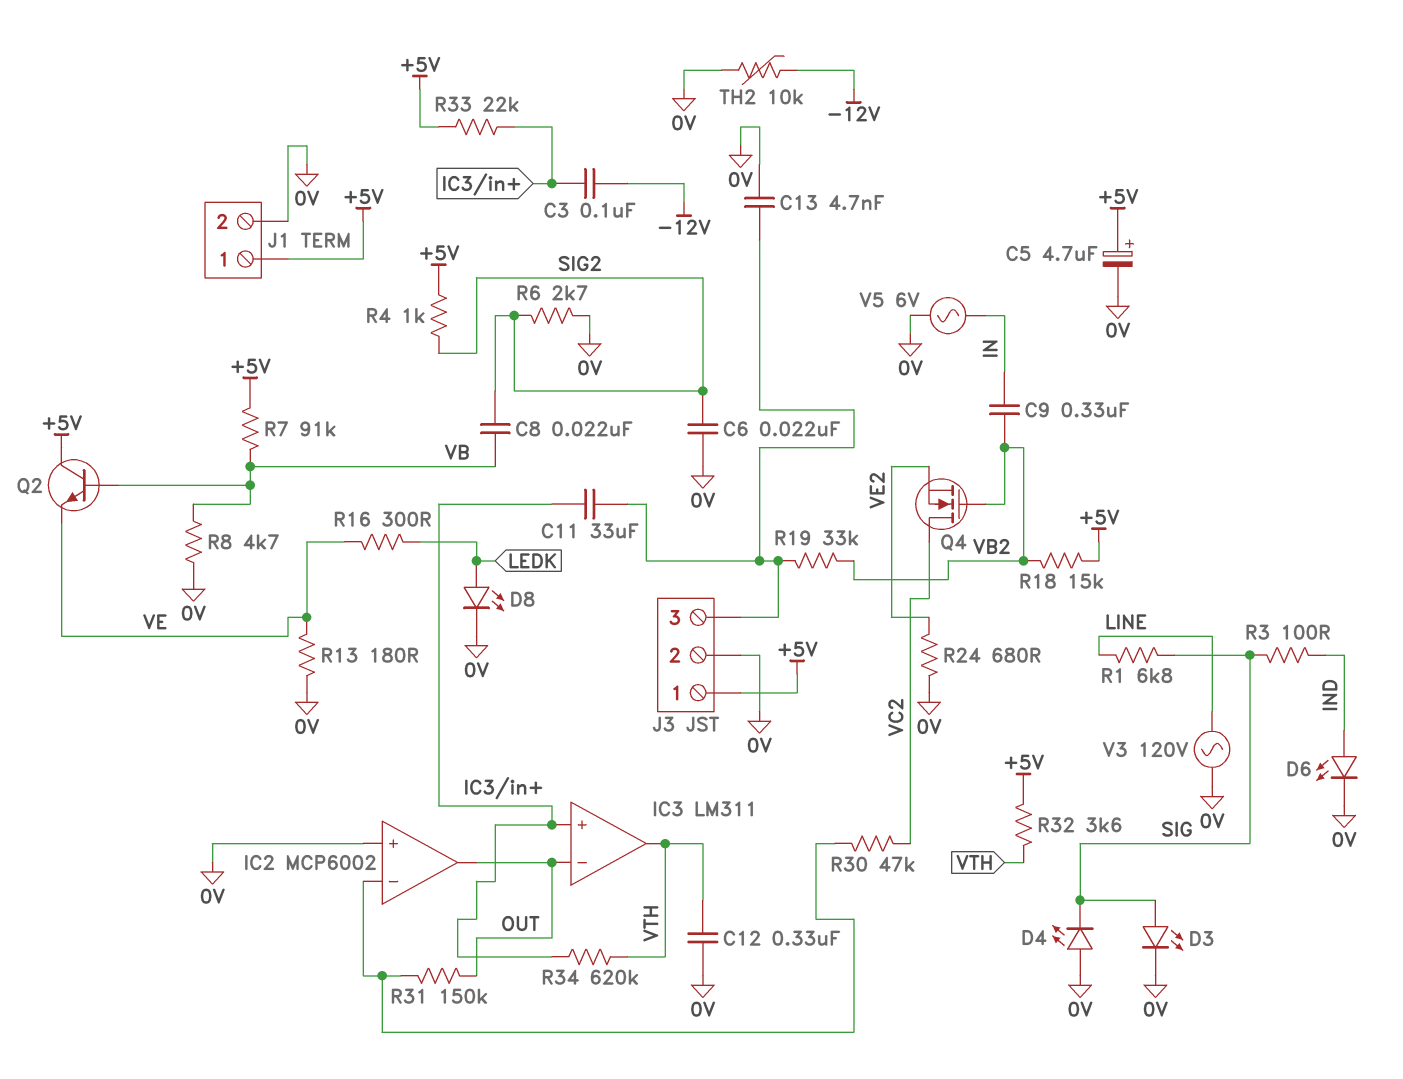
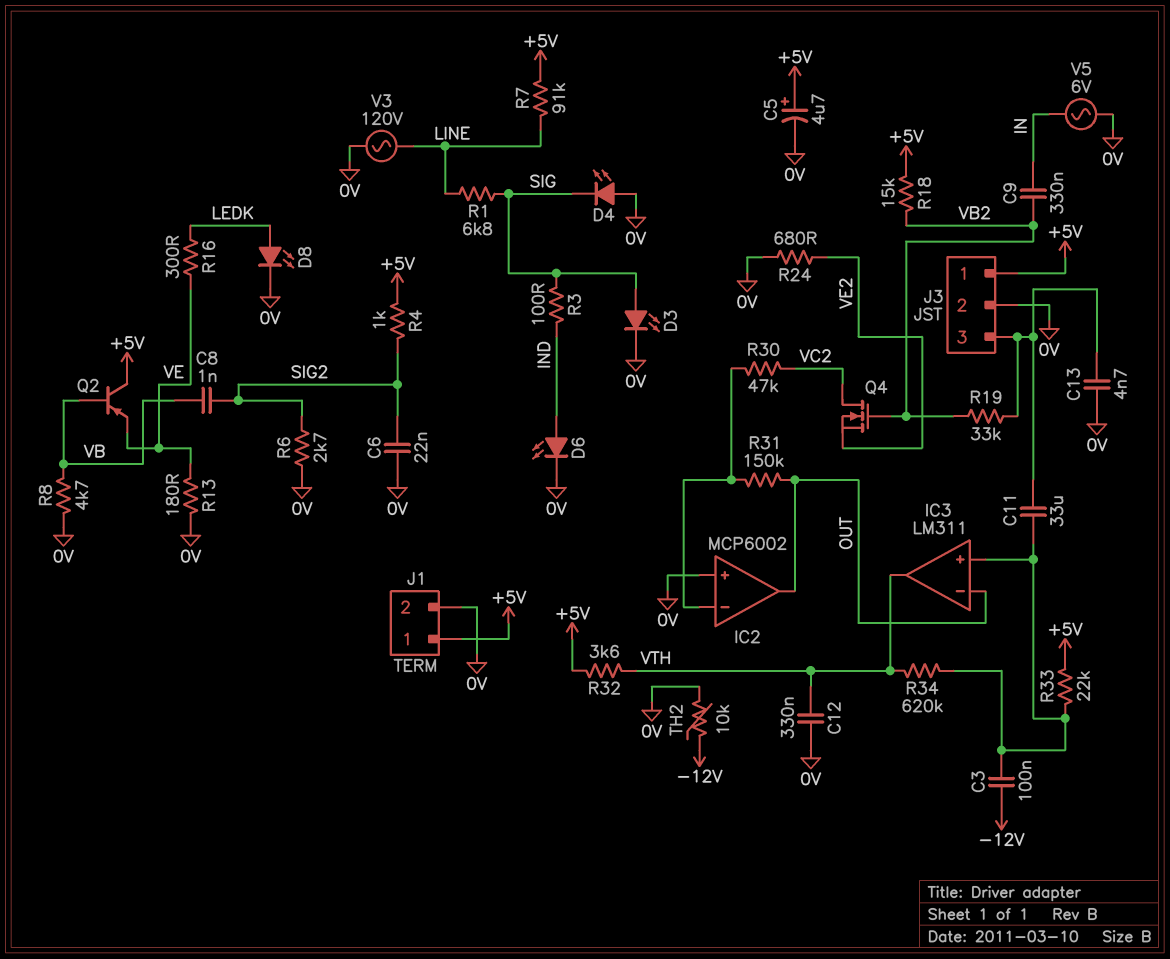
C8: 22nF (SIG2, VB) -> 1nF (SIG2, VB)
Q2: NPN (B VB, C +5V, E VE) -> PNP (B VB, C +5V, E VE)
R7: 91k (+5V, VB) -> 91k (+5V, LINE)

